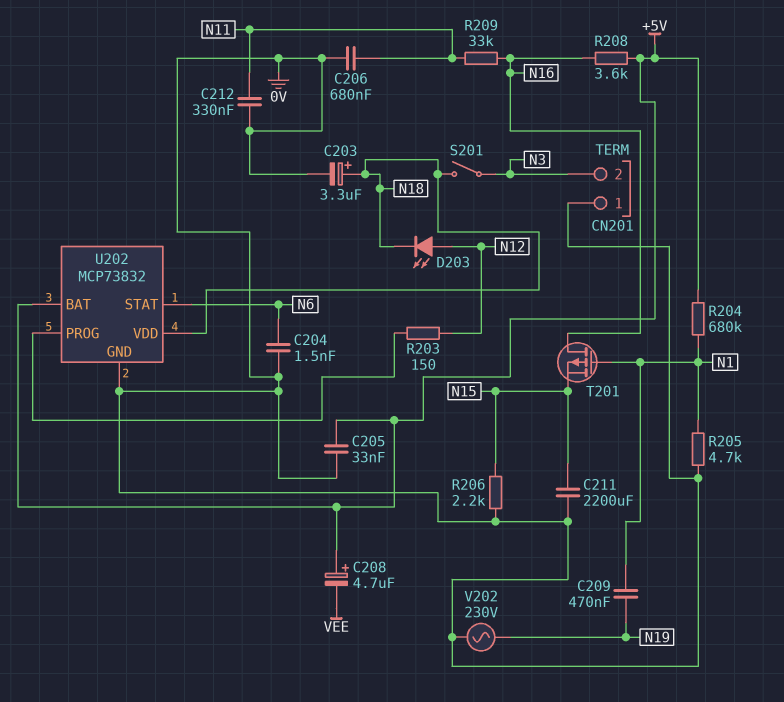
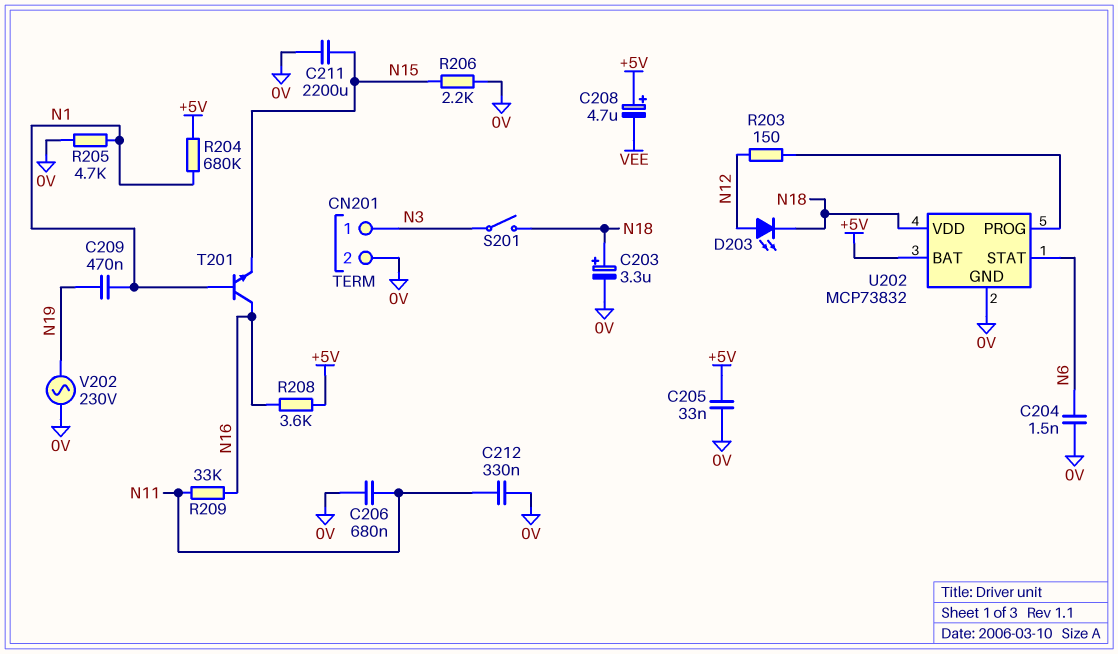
CN201 pin 1: 0V -> N3
CN201 pin 2: N3 -> 0V
T201: PMOS (G N1, D N16, S N15) -> NPN (B N1, C N16, E N15)

